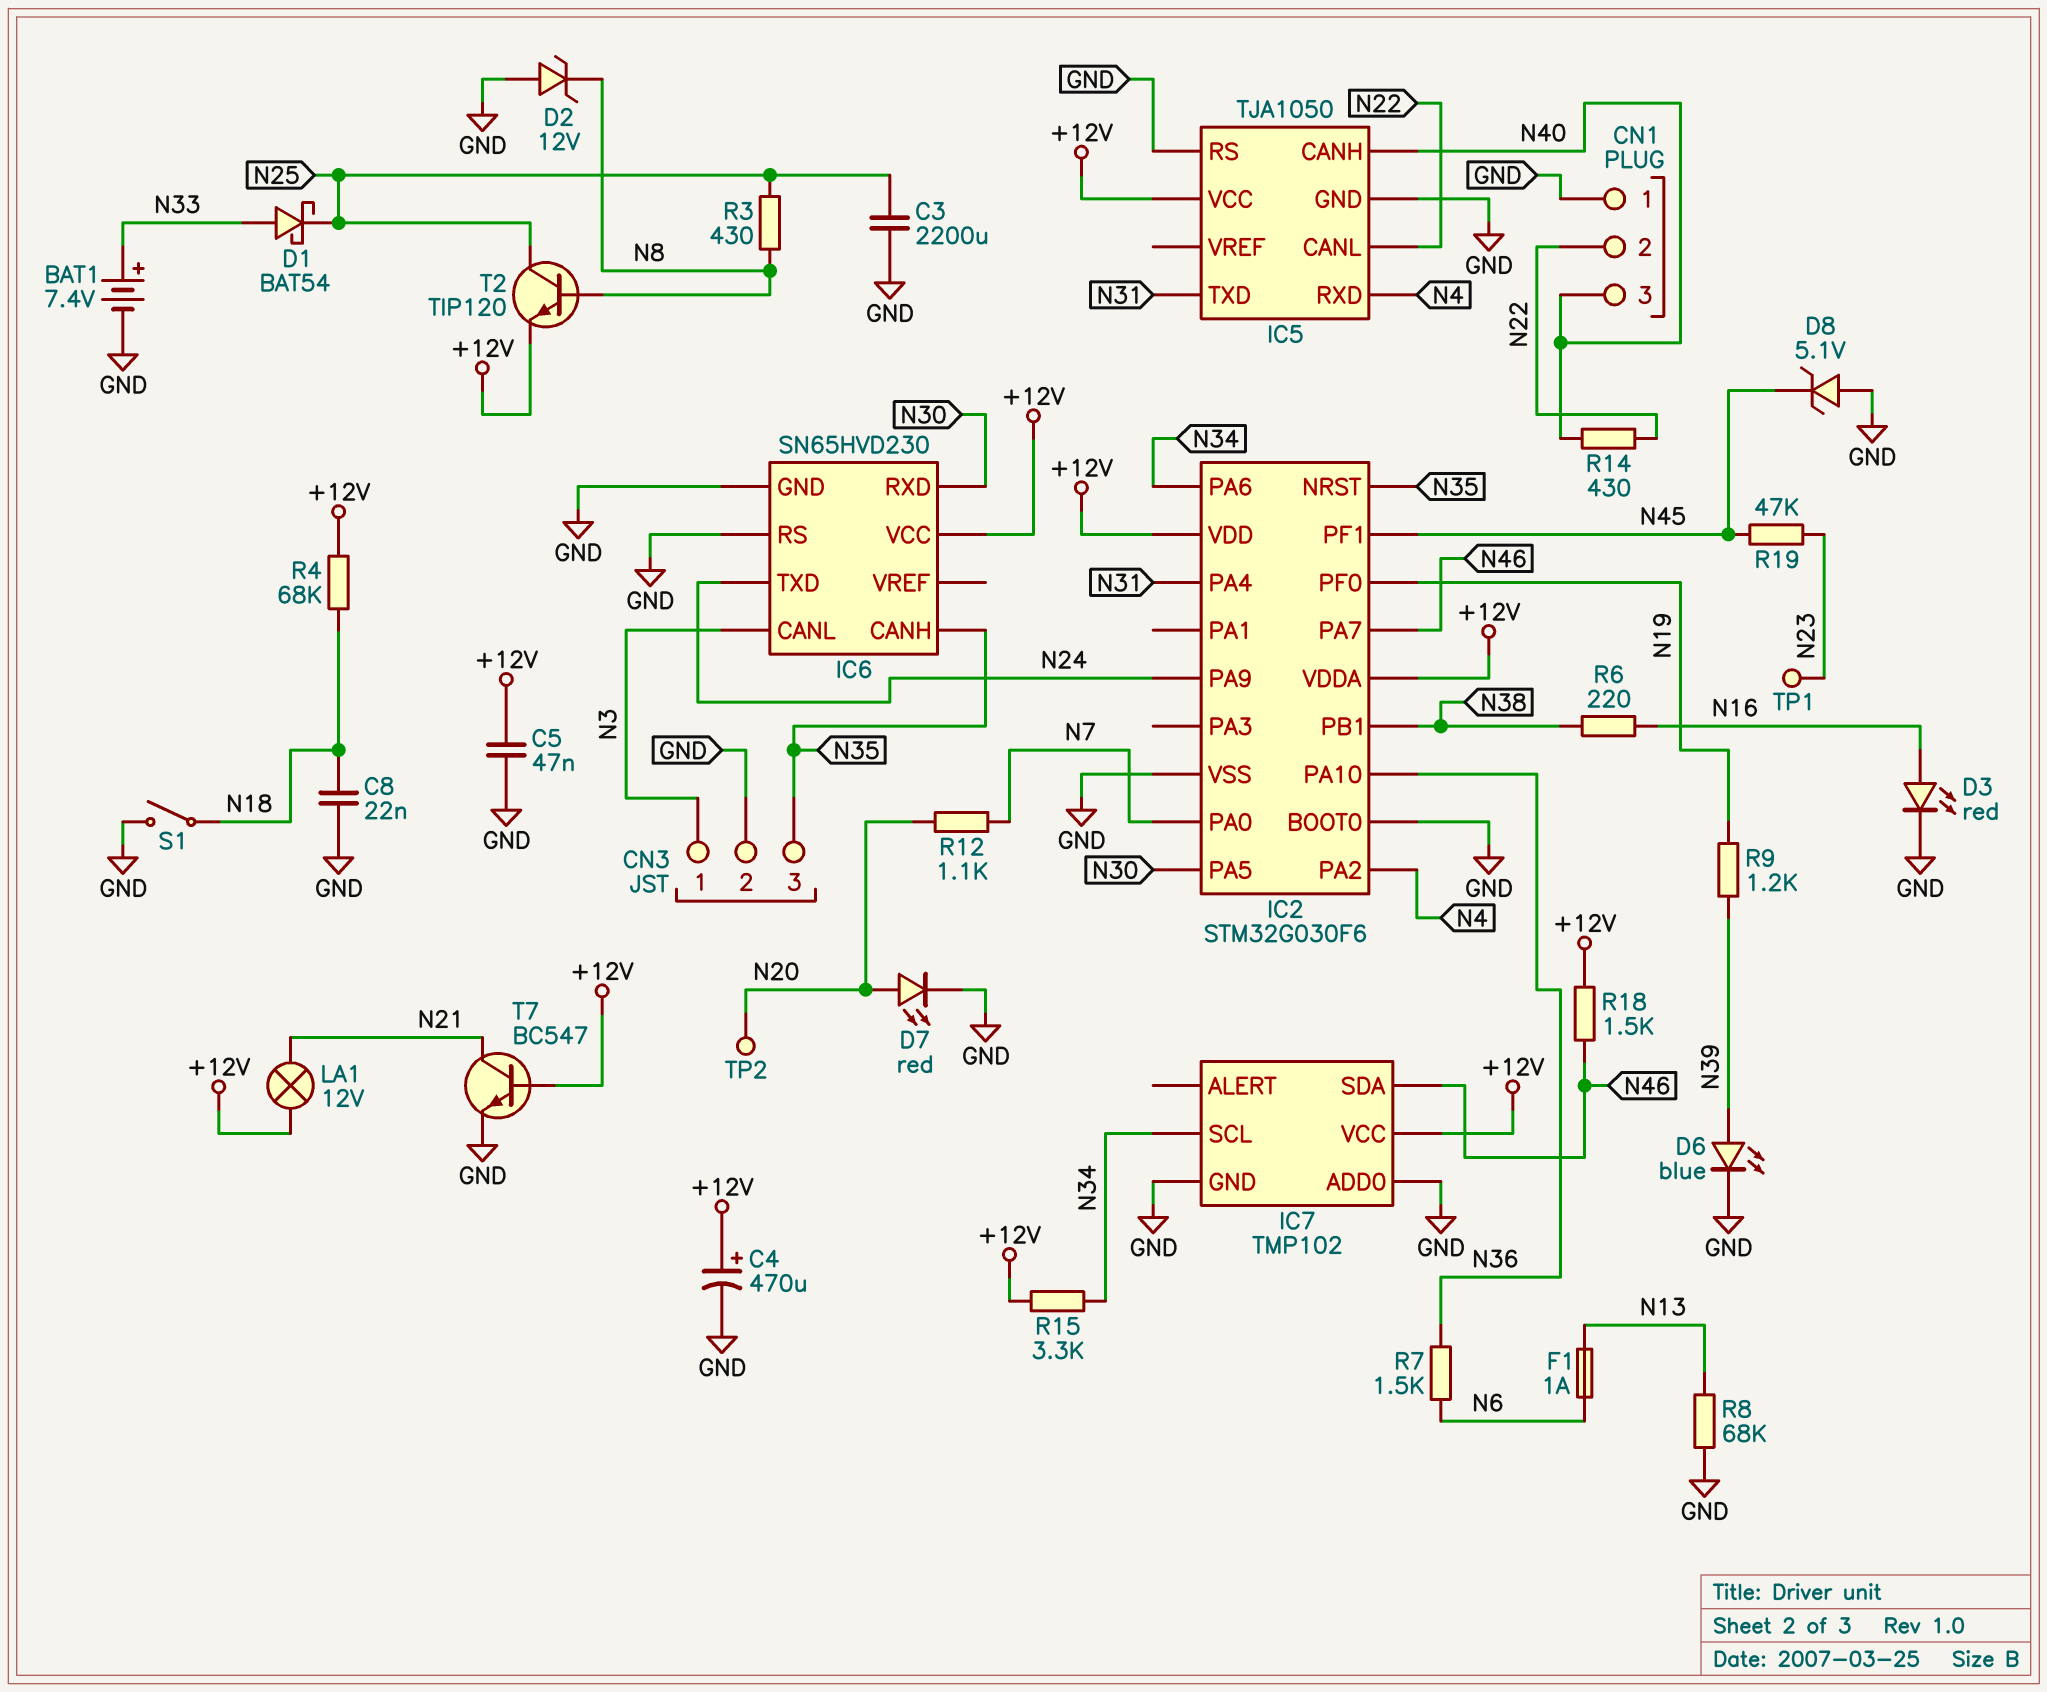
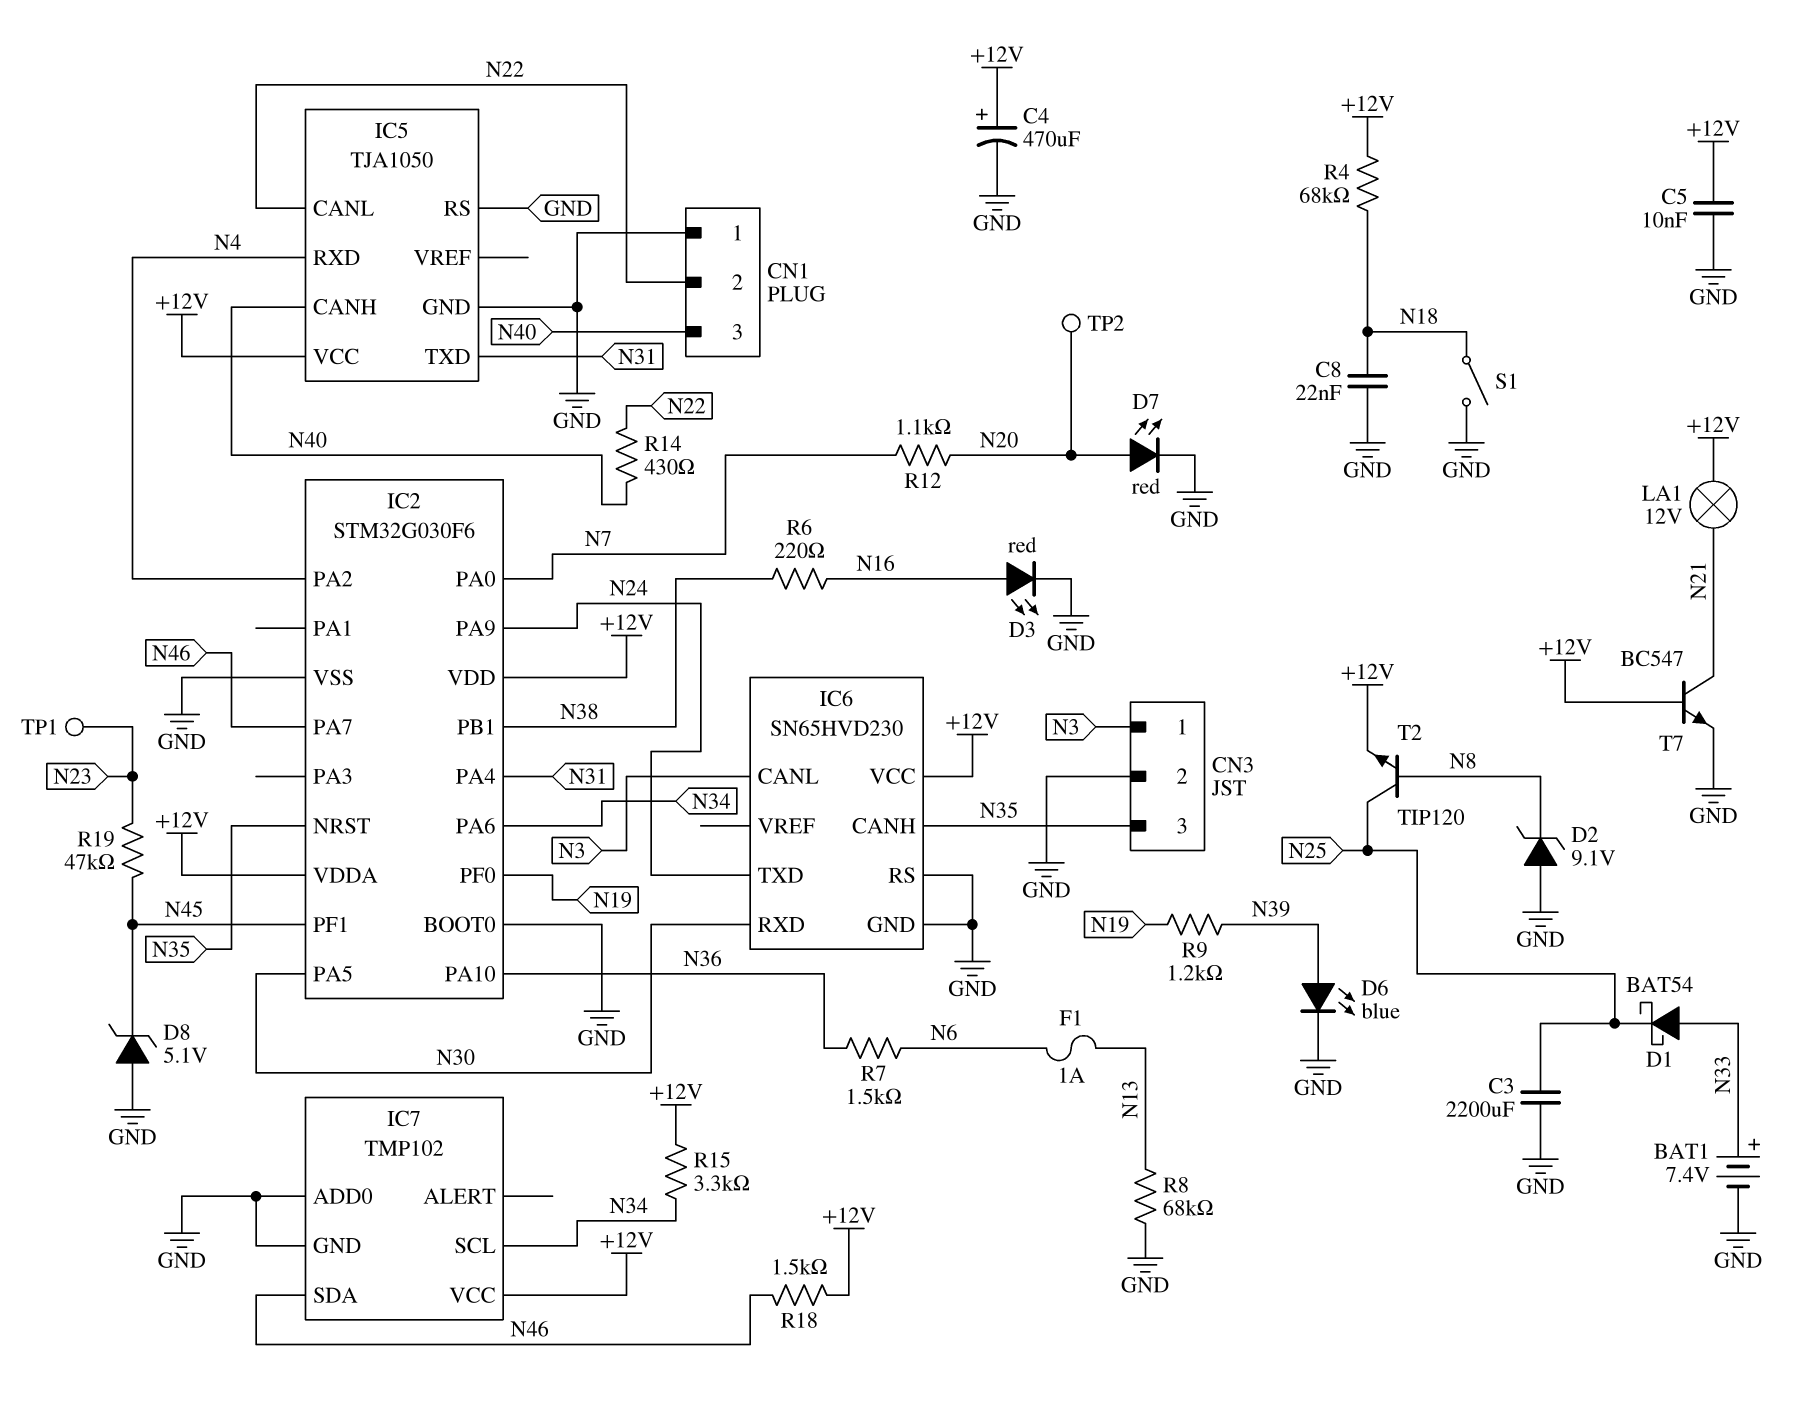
C5: 47nF (+12V, GND) -> 10nF (+12V, GND)
D2: zener 12V (A GND, K N8) -> zener 9.1V (A GND, K N8)
R3: 430 (N8, N25) -> none

